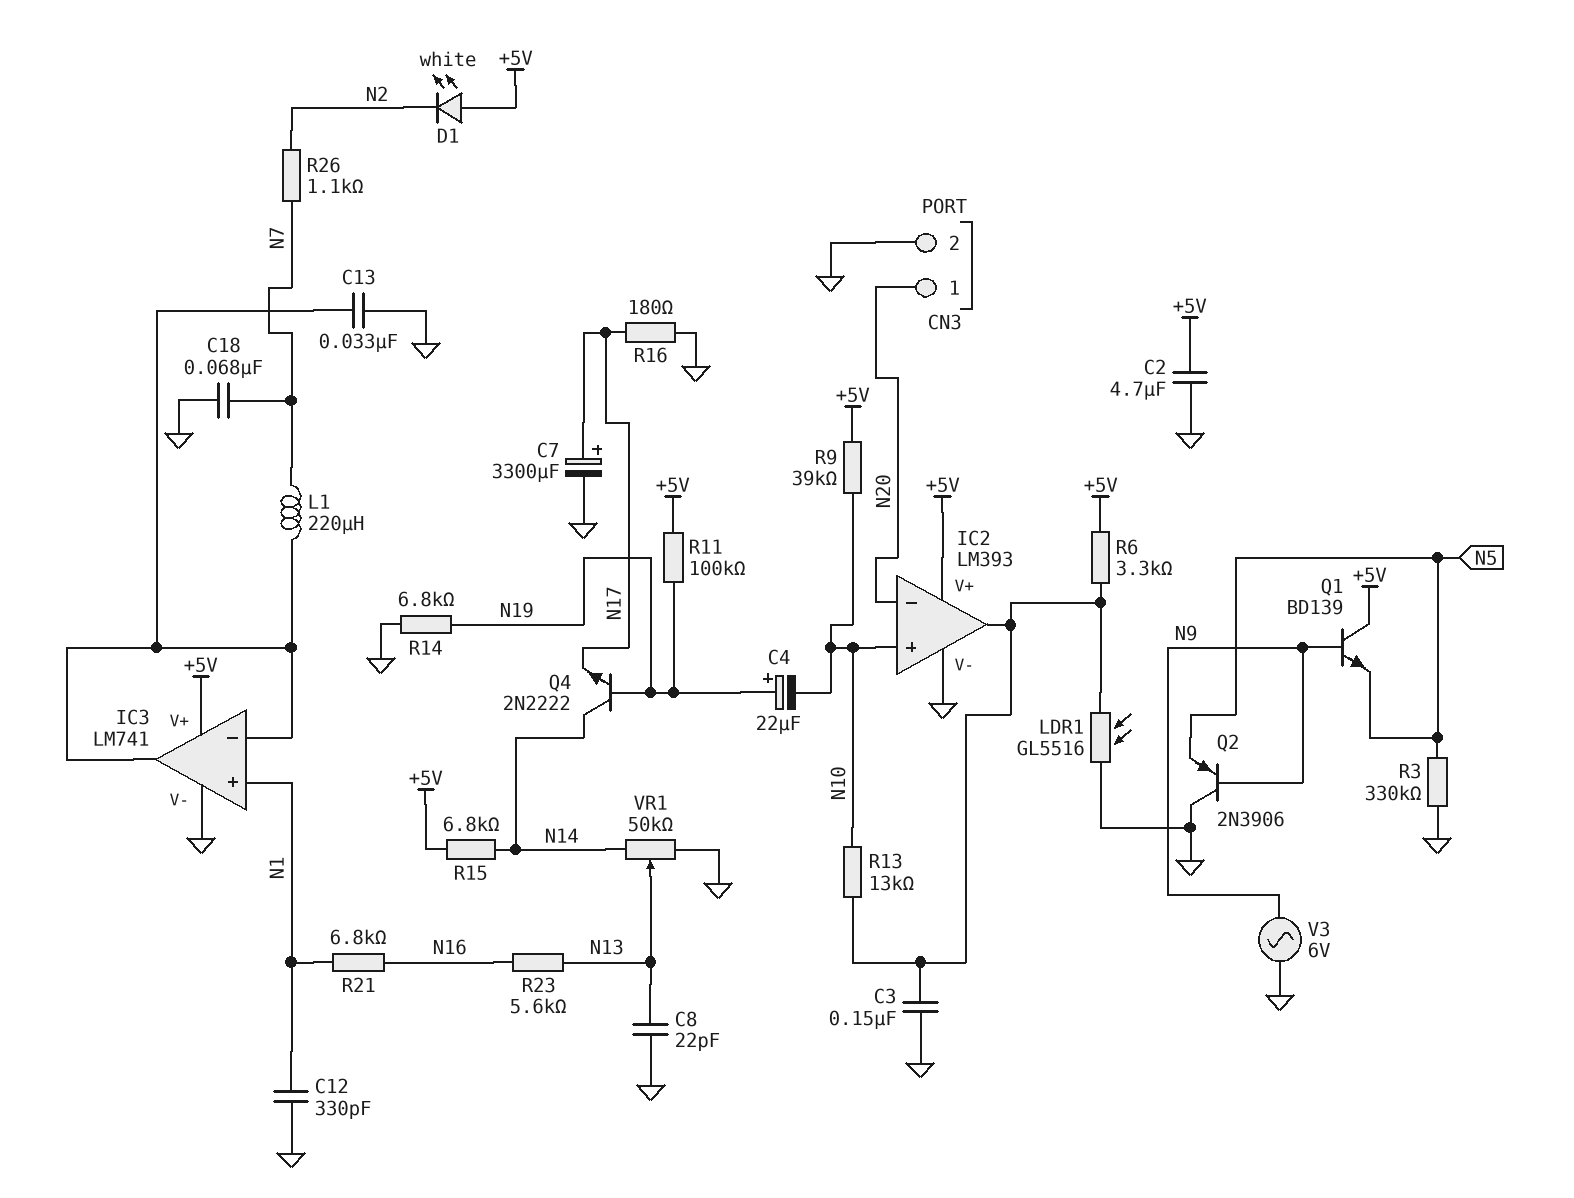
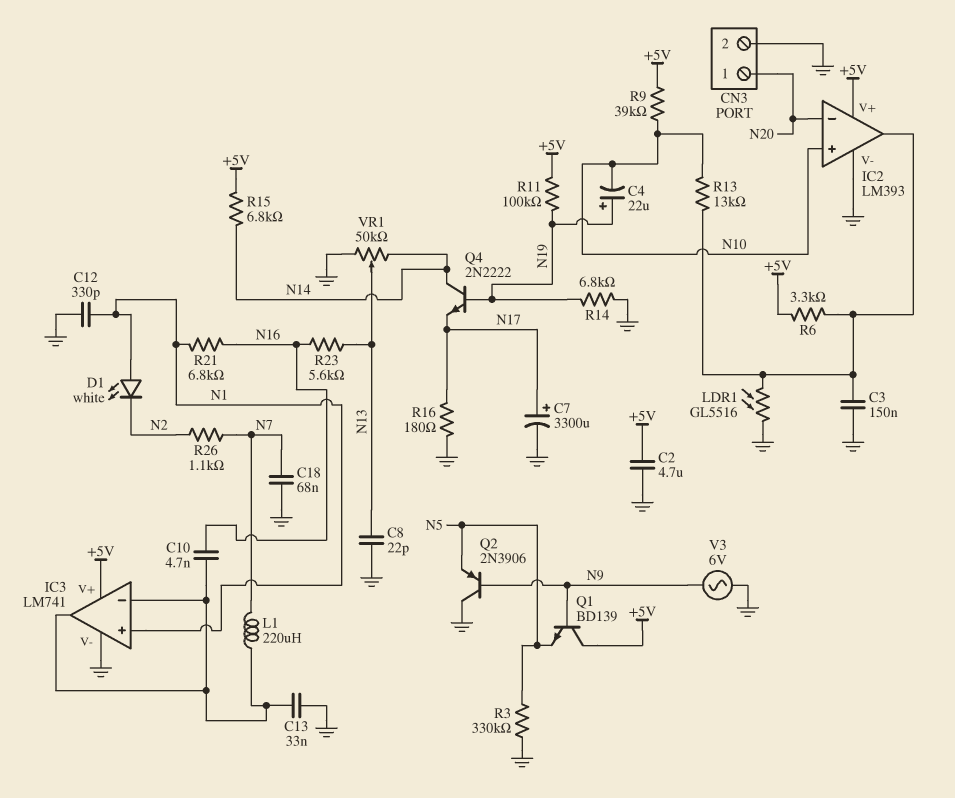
C10: none -> 4.7nF (IC3/in-, N16)
D1: LED white (A +5V, K N2) -> LED white (A N1, K N2)

